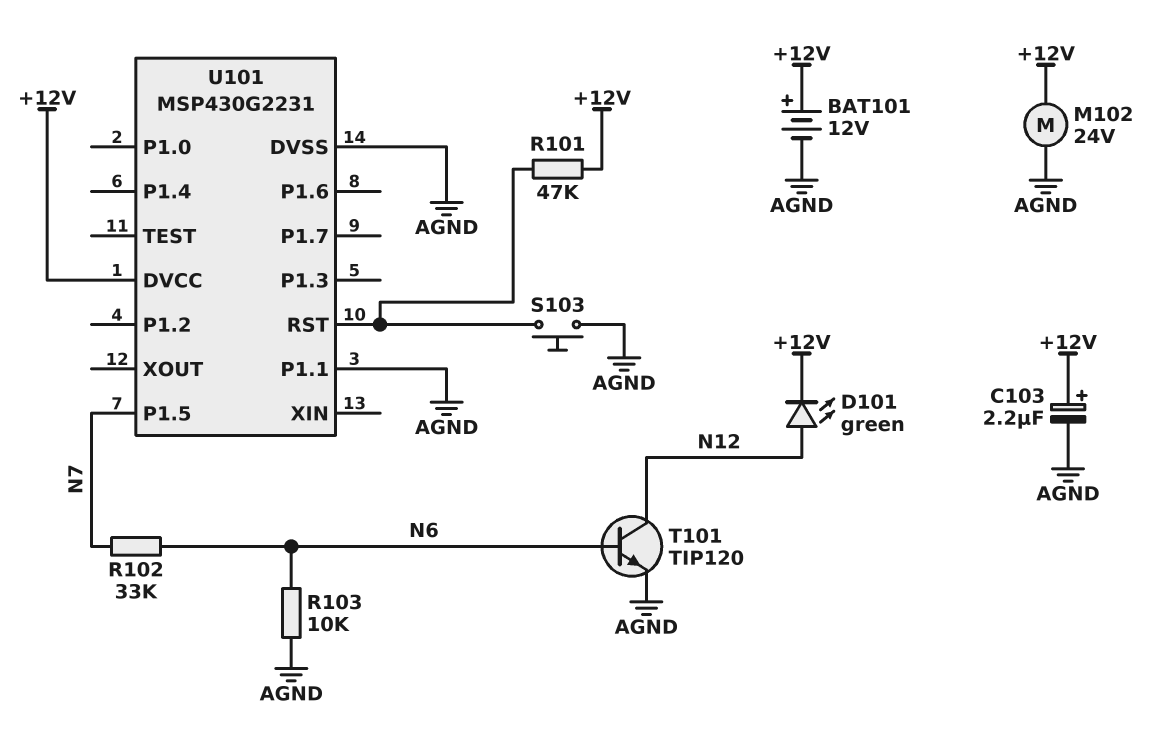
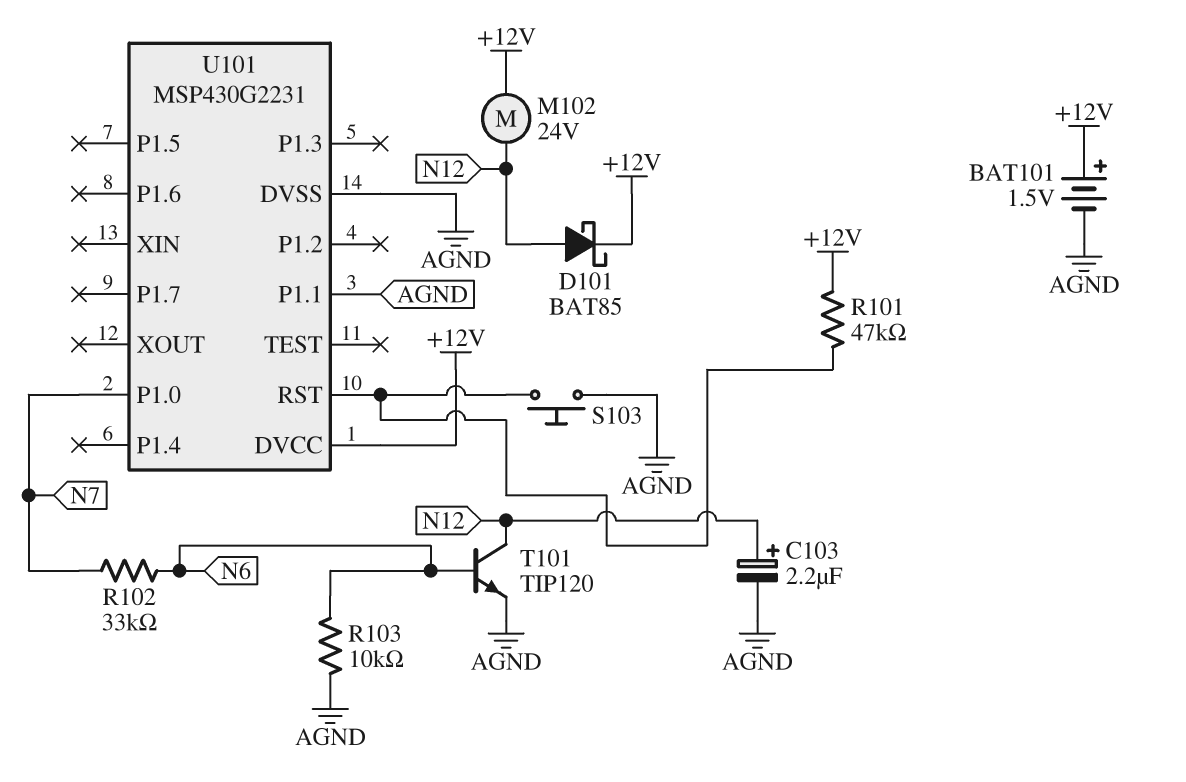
BAT101: 12V (plus +12V, minus AGND) -> 1.5V (plus +12V, minus AGND)
C103: 2.2uF (plus +12V, minus AGND) -> 2.2uF (plus N12, minus AGND)
D101: LED green (A N12, K +12V) -> schottky BAT85 (A N12, K +12V)
M102: motor 24V (+12V, AGND) -> motor 24V (+12V, N12)
U101 pin P1.0: none -> N7
U101 pin P1.5: N7 -> none

